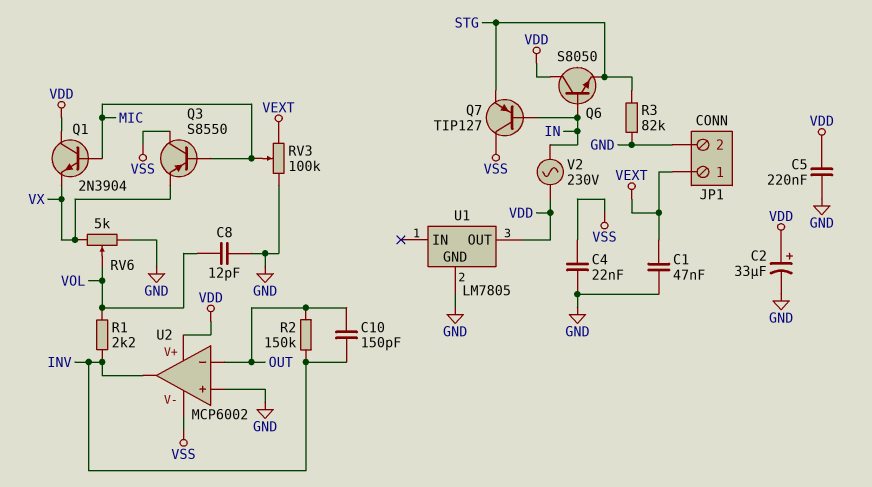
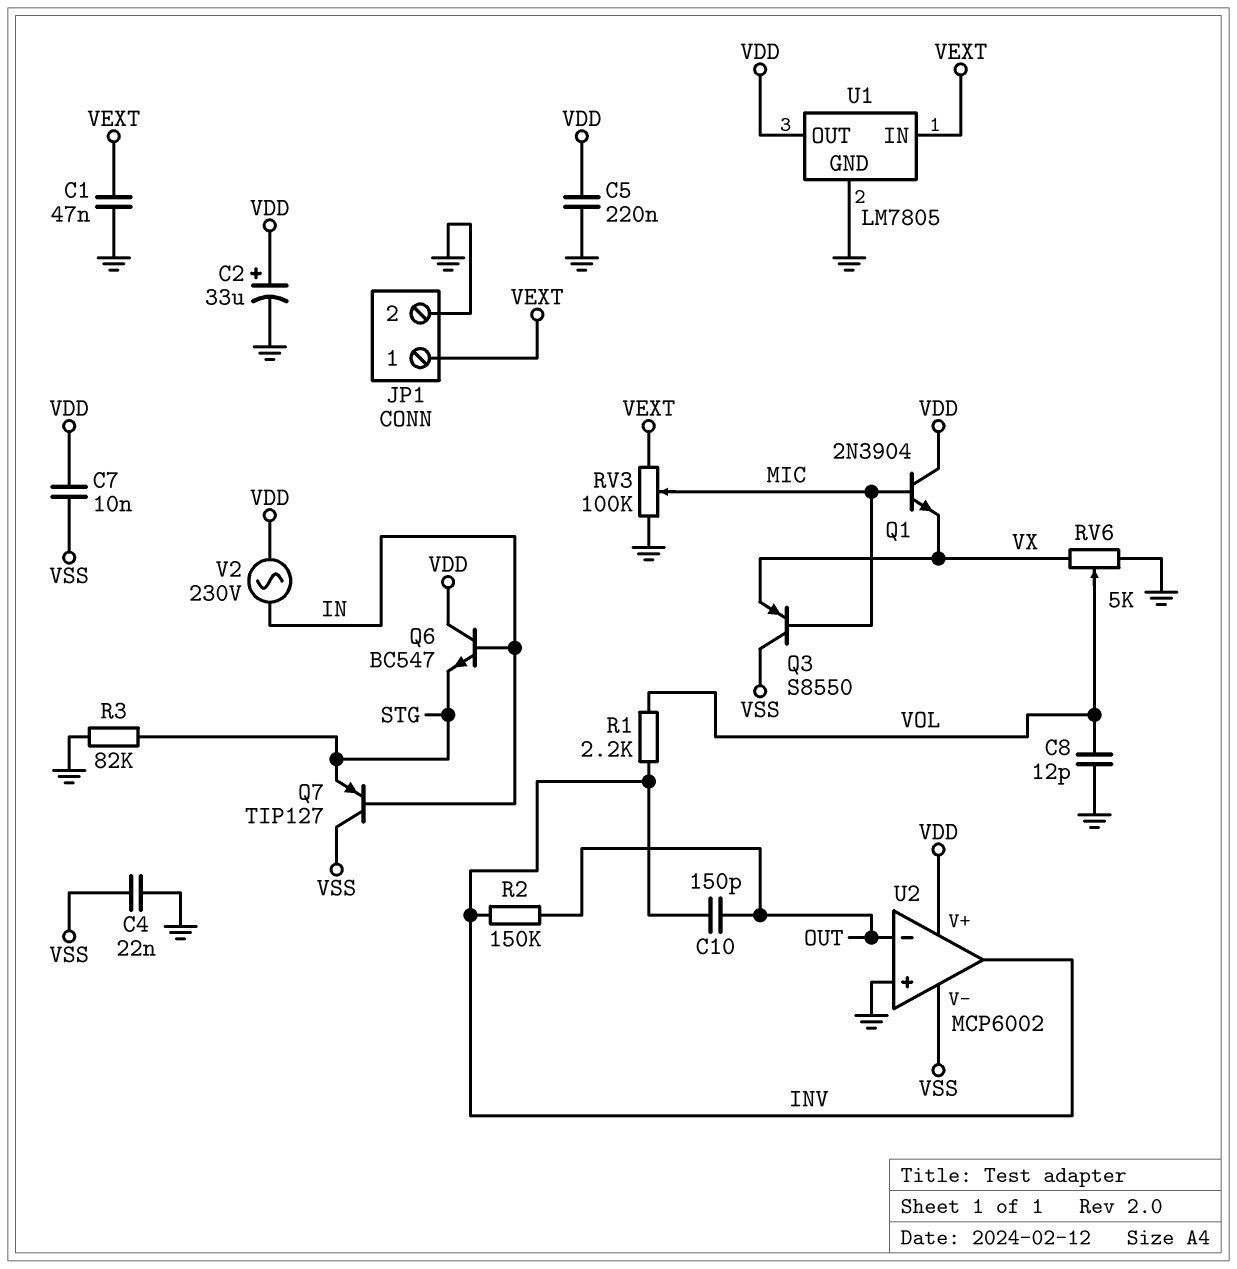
C7: none -> 10nF (VDD, VSS)
Q6: NPN S8050 (B IN, C VDD, E STG) -> NPN BC547 (B IN, C VDD, E STG)
U1 pin IN: none -> VEXT

